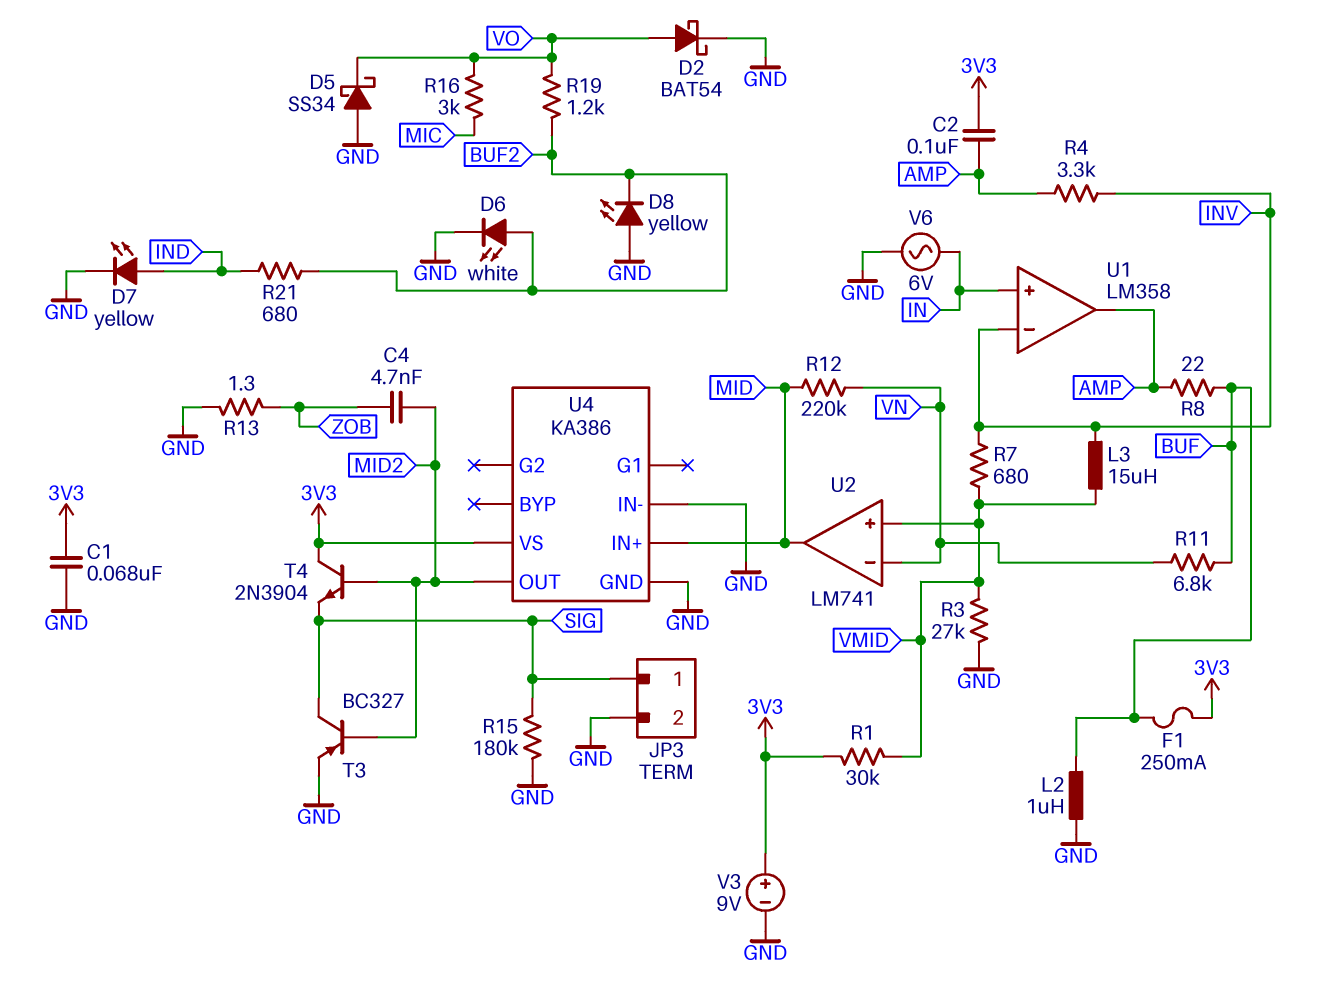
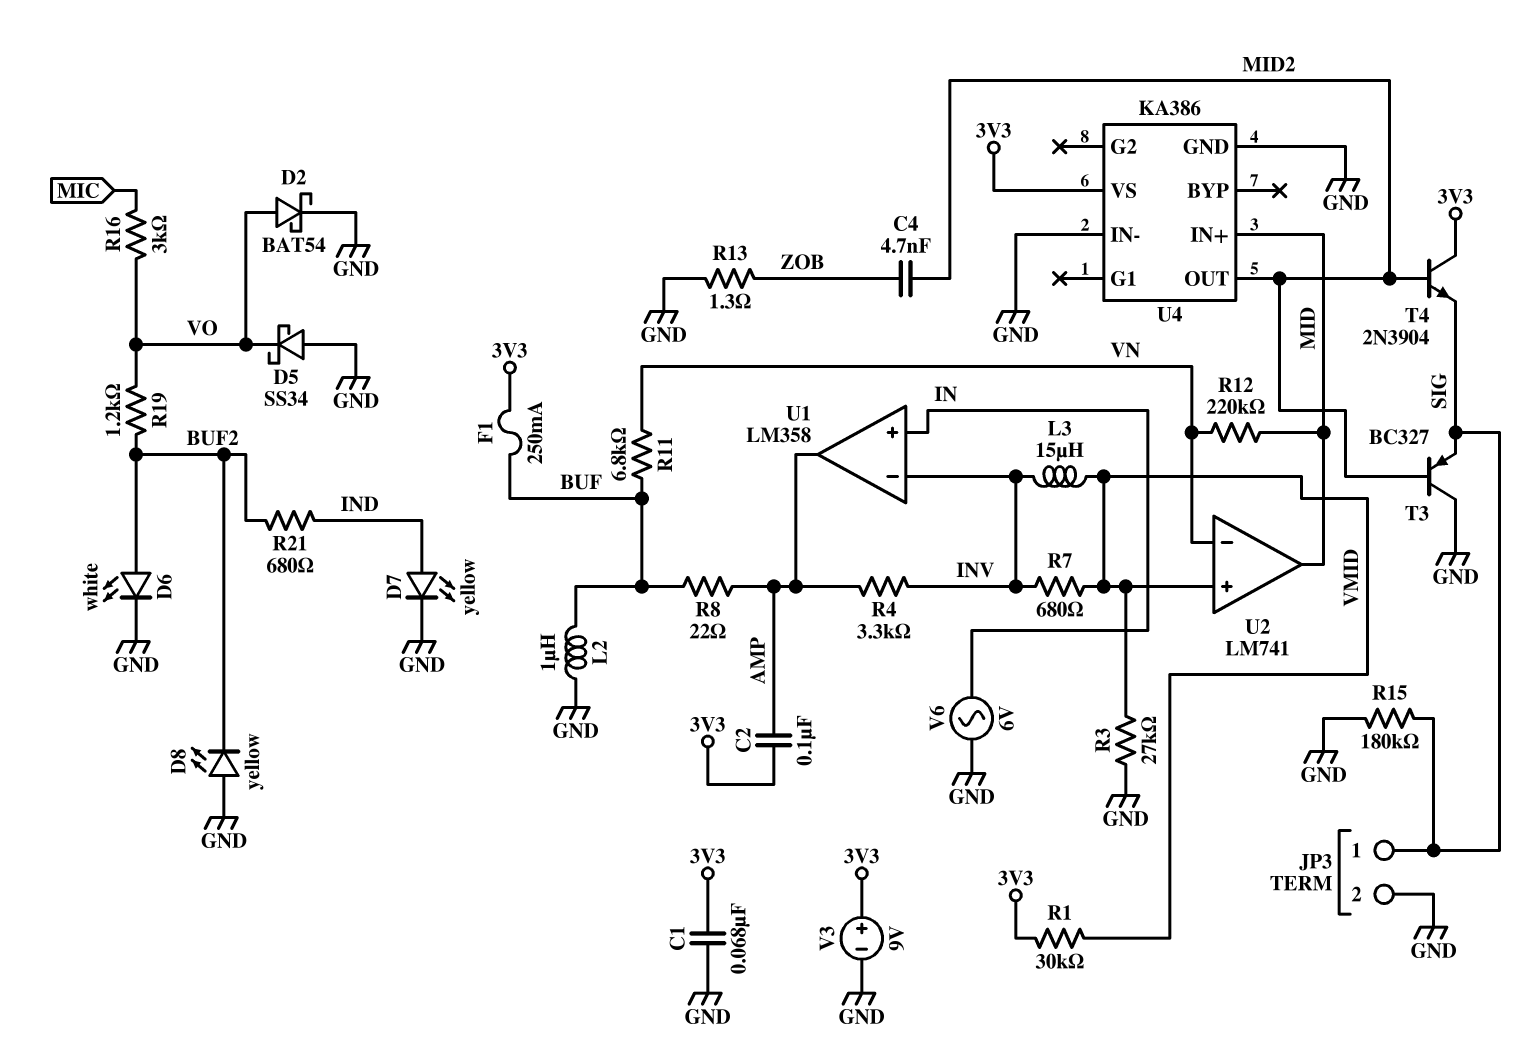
T3: PNP BC327 (B MID2, C SIG, E GND) -> PNP BC327 (B MID2, C GND, E SIG)

